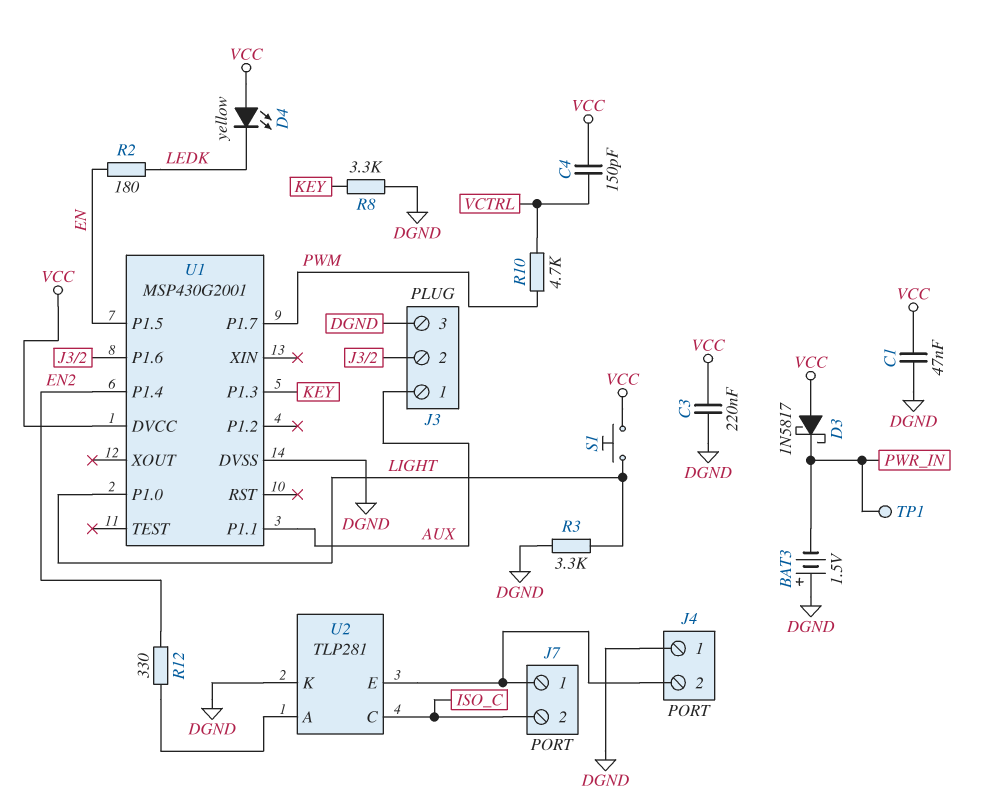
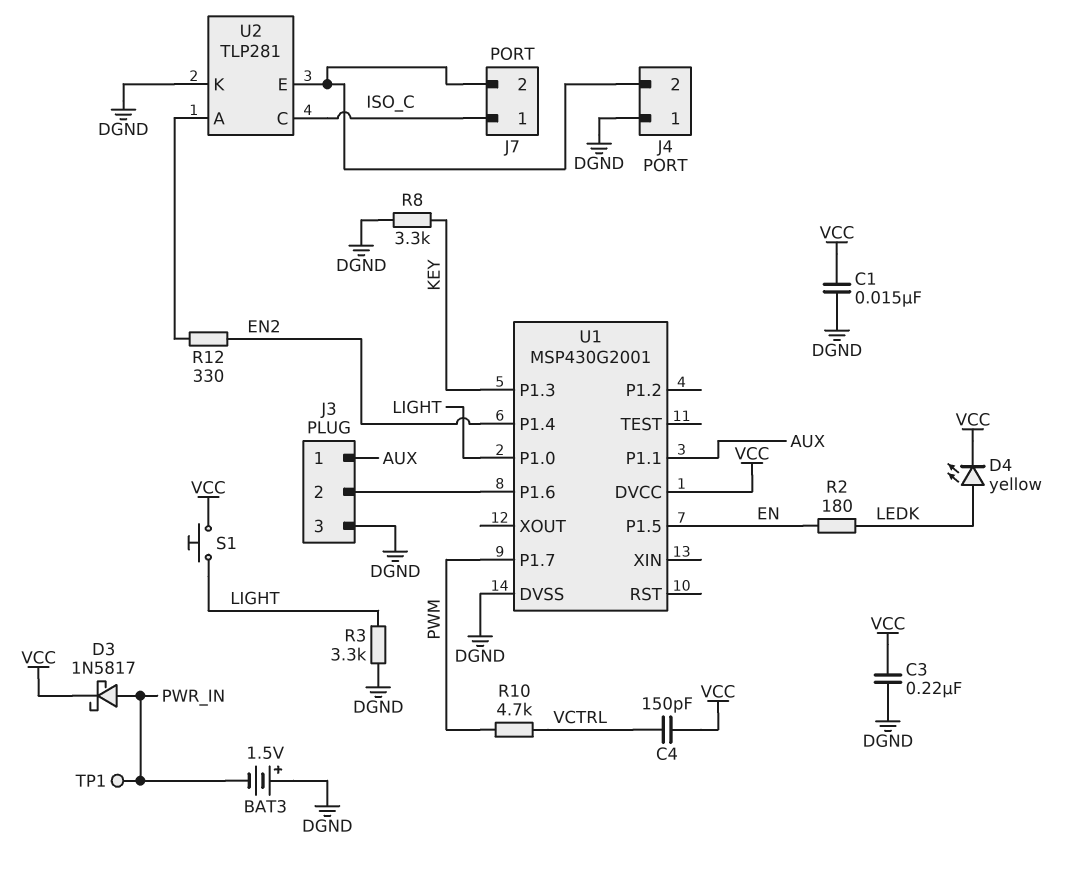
C1: 47nF (DGND, VCC) -> 15nF (DGND, VCC)
D3: schottky 1N5817 (A VCC, K PWR_IN) -> schottky 1N5817 (A PWR_IN, K VCC)
D4: LED yellow (A VCC, K LEDK) -> LED yellow (A LEDK, K VCC)
J7 pin 1: J4/2 -> ISO_C
J7 pin 2: ISO_C -> J4/2

